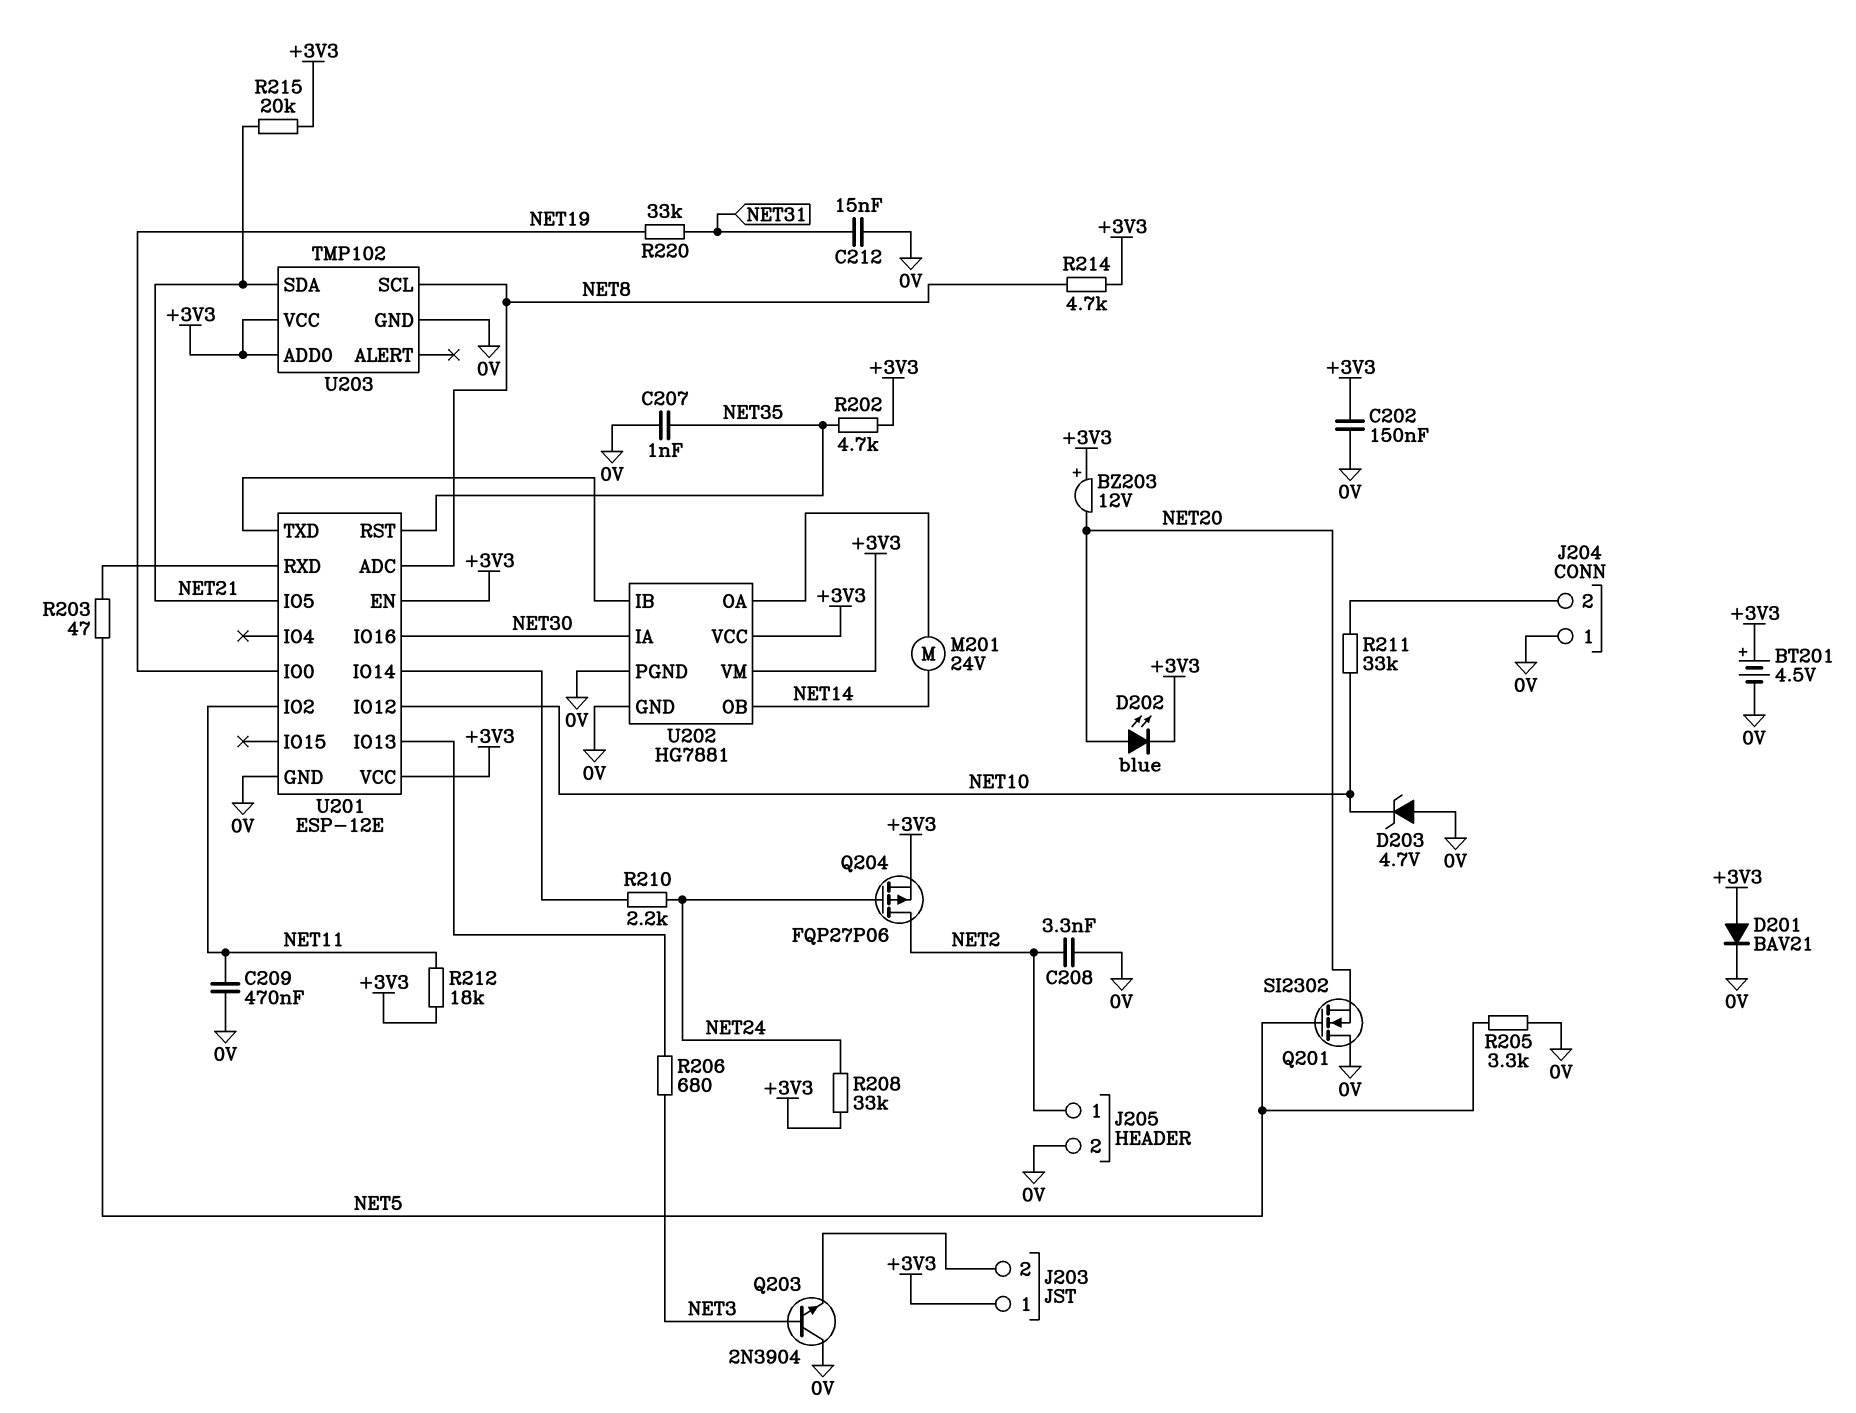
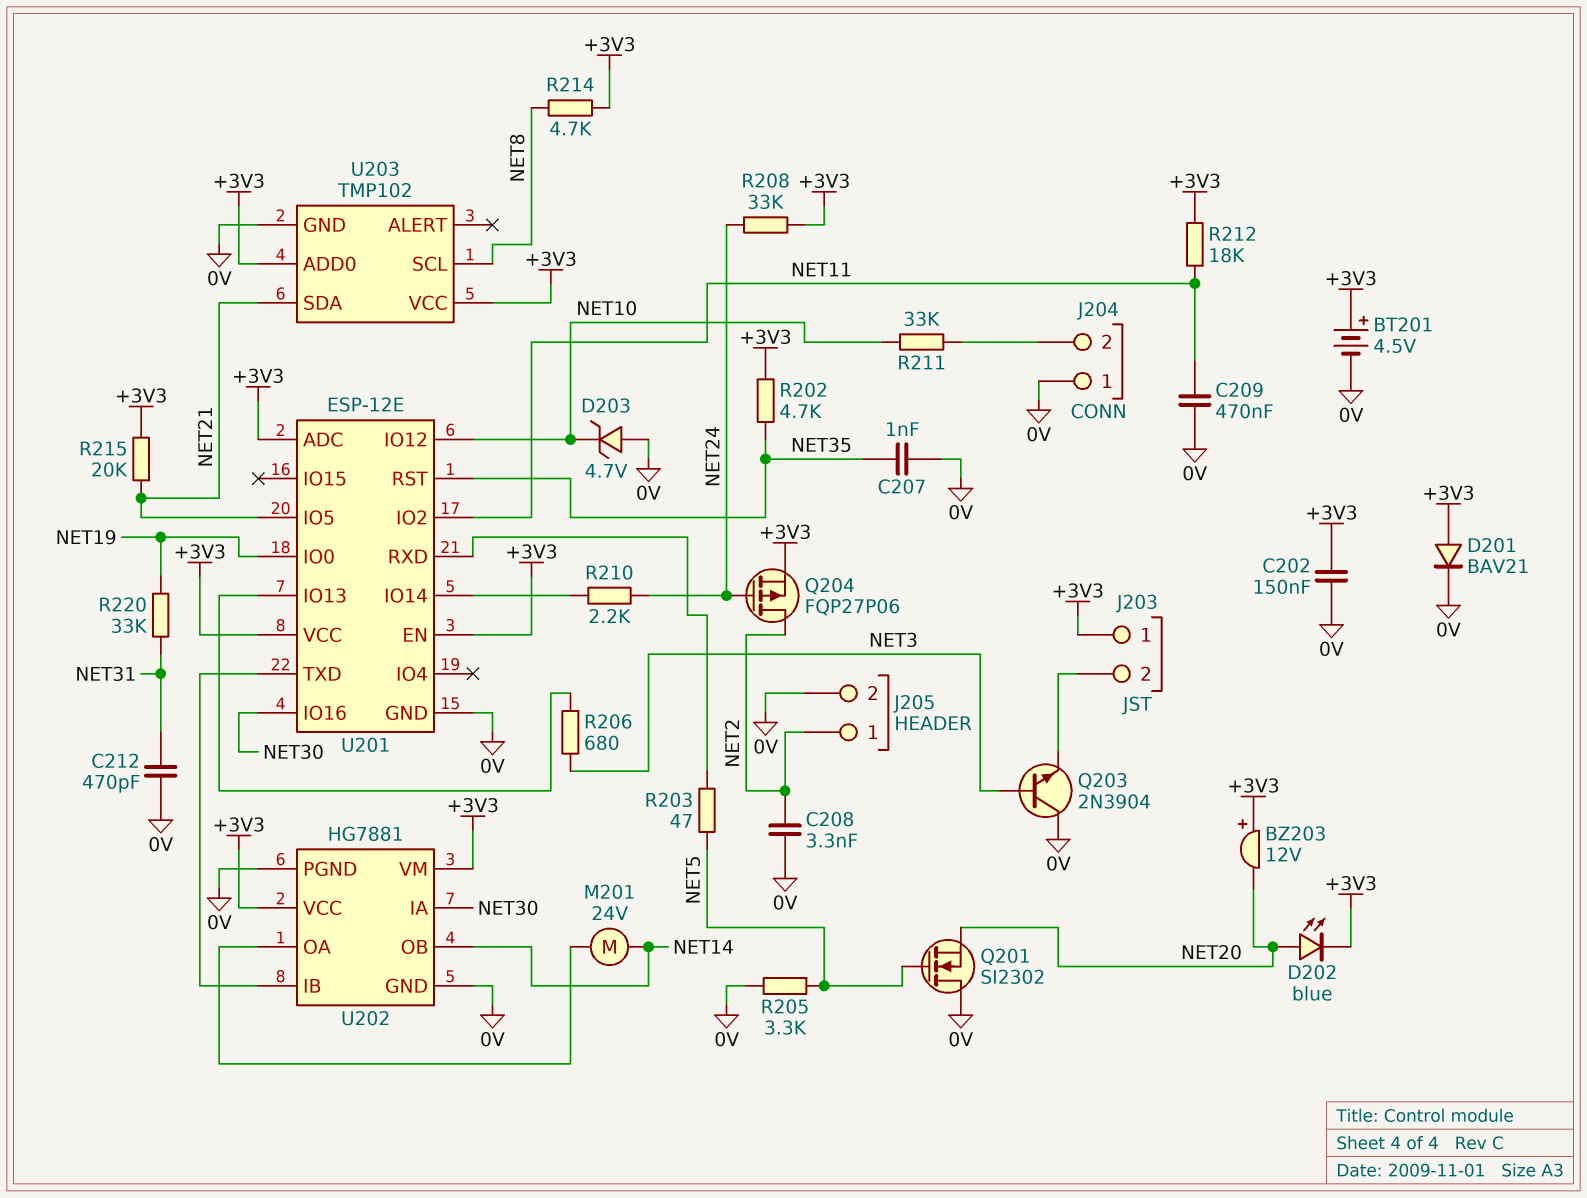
C212: 15nF (0V, NET31) -> 470pF (0V, NET31)
U201 pin ADC: NET8 -> +3V3

